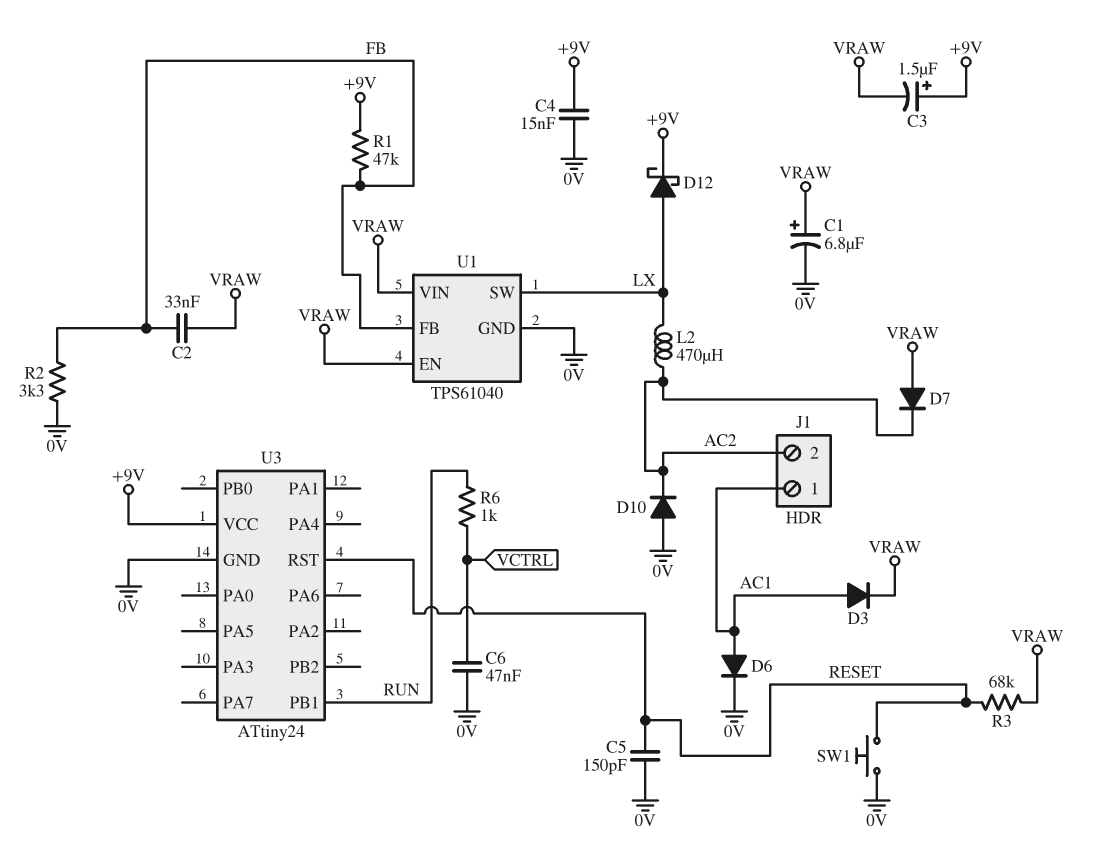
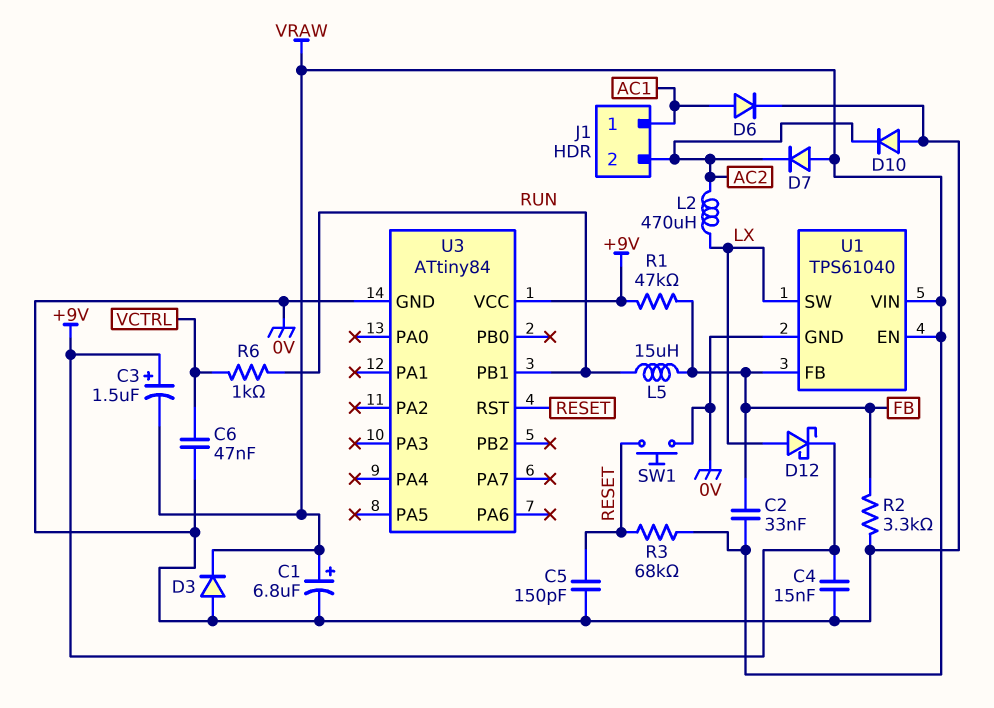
D3: diode (A AC1, K VRAW) -> diode (A 0V, K VRAW)
L5: none -> 15uH (FB, RUN)
U3: ATtiny24 -> ATtiny84

